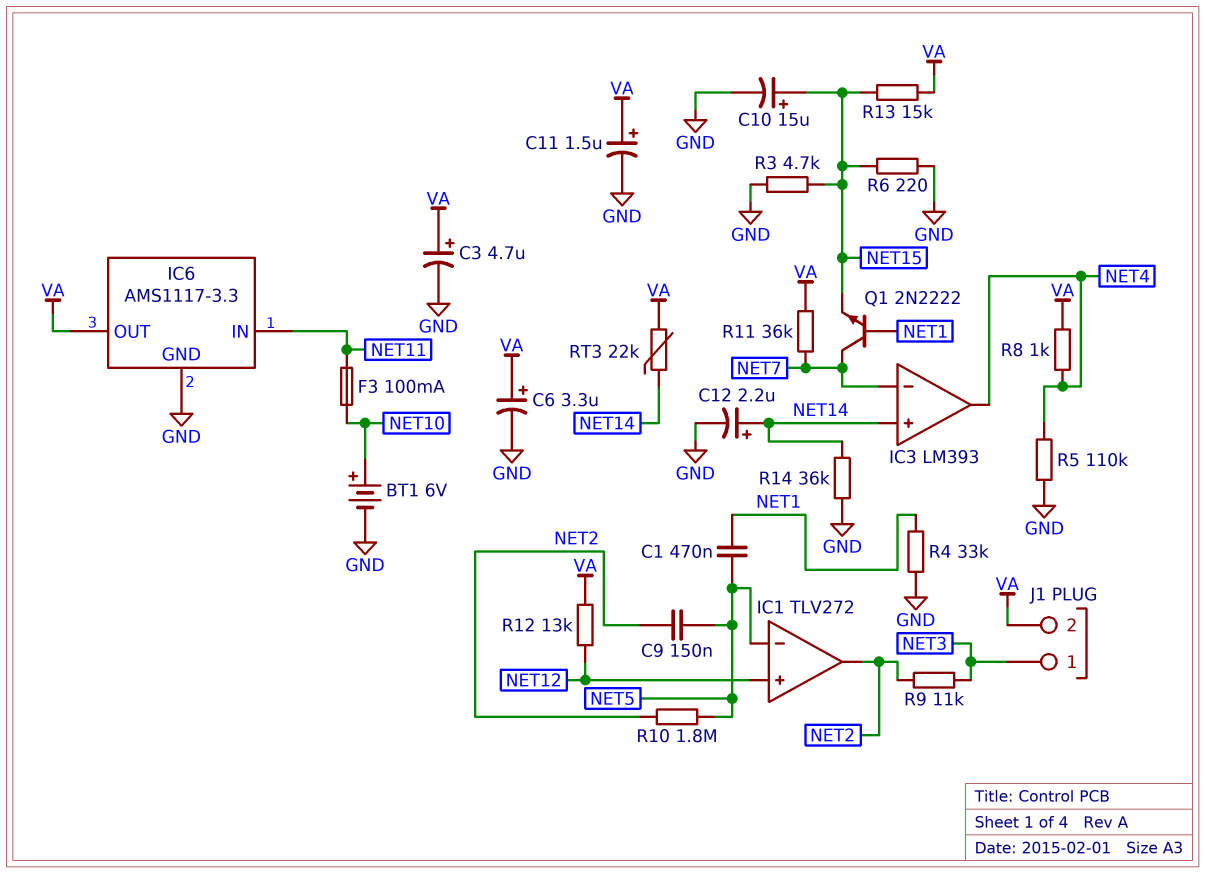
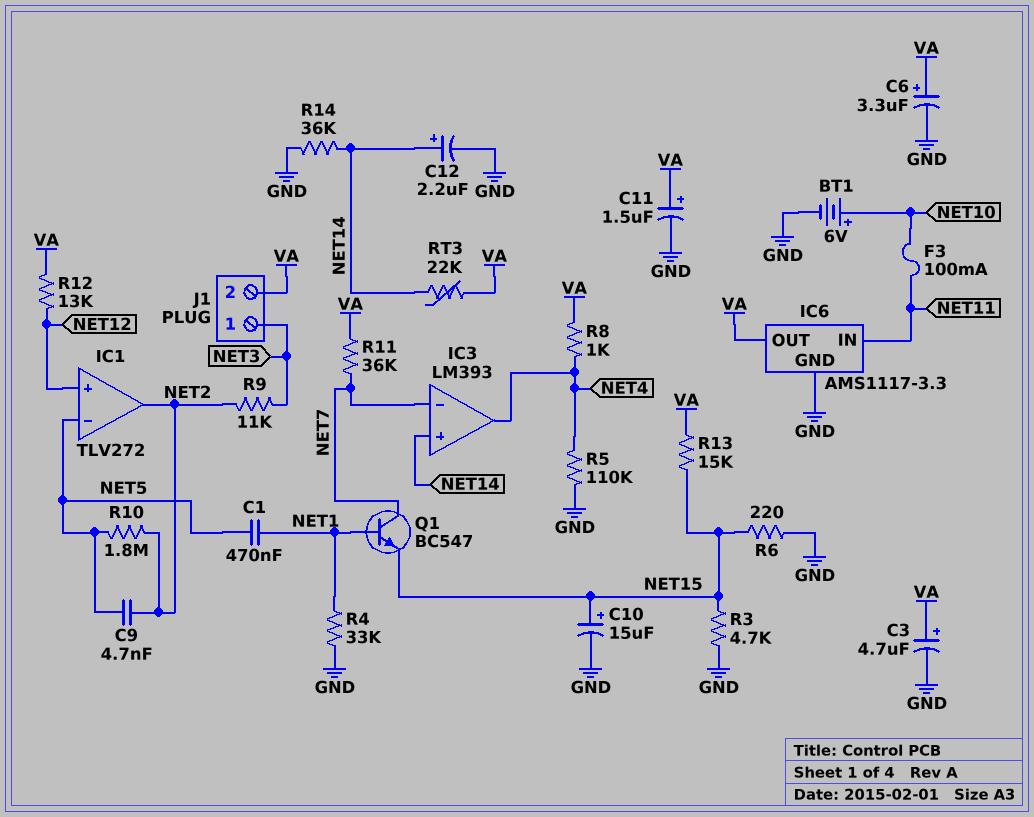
C9: 150nF (NET2, NET5) -> 4.7nF (NET2, NET5)
Q1: NPN 2N2222 (B NET1, C NET7, E NET15) -> NPN BC547 (B NET1, C NET7, E NET15)

